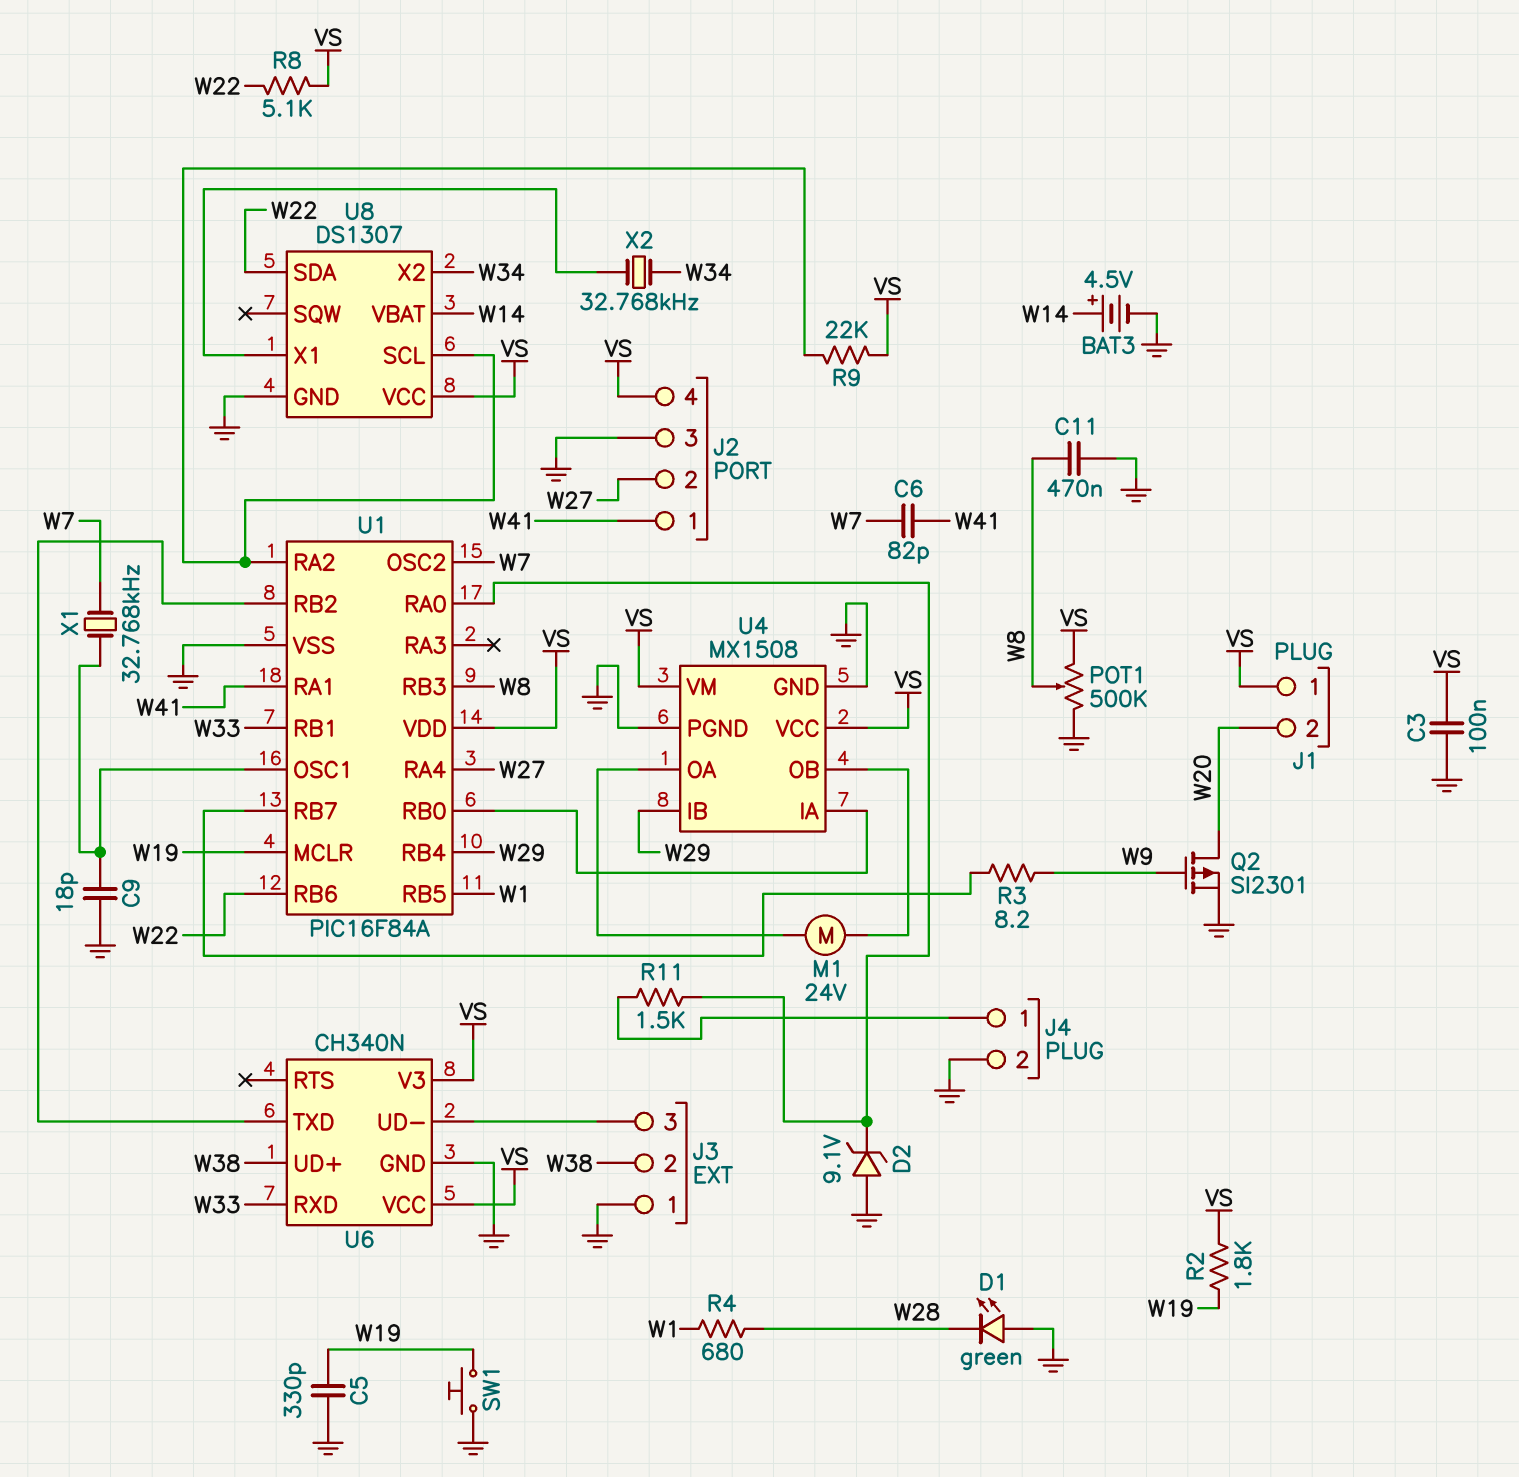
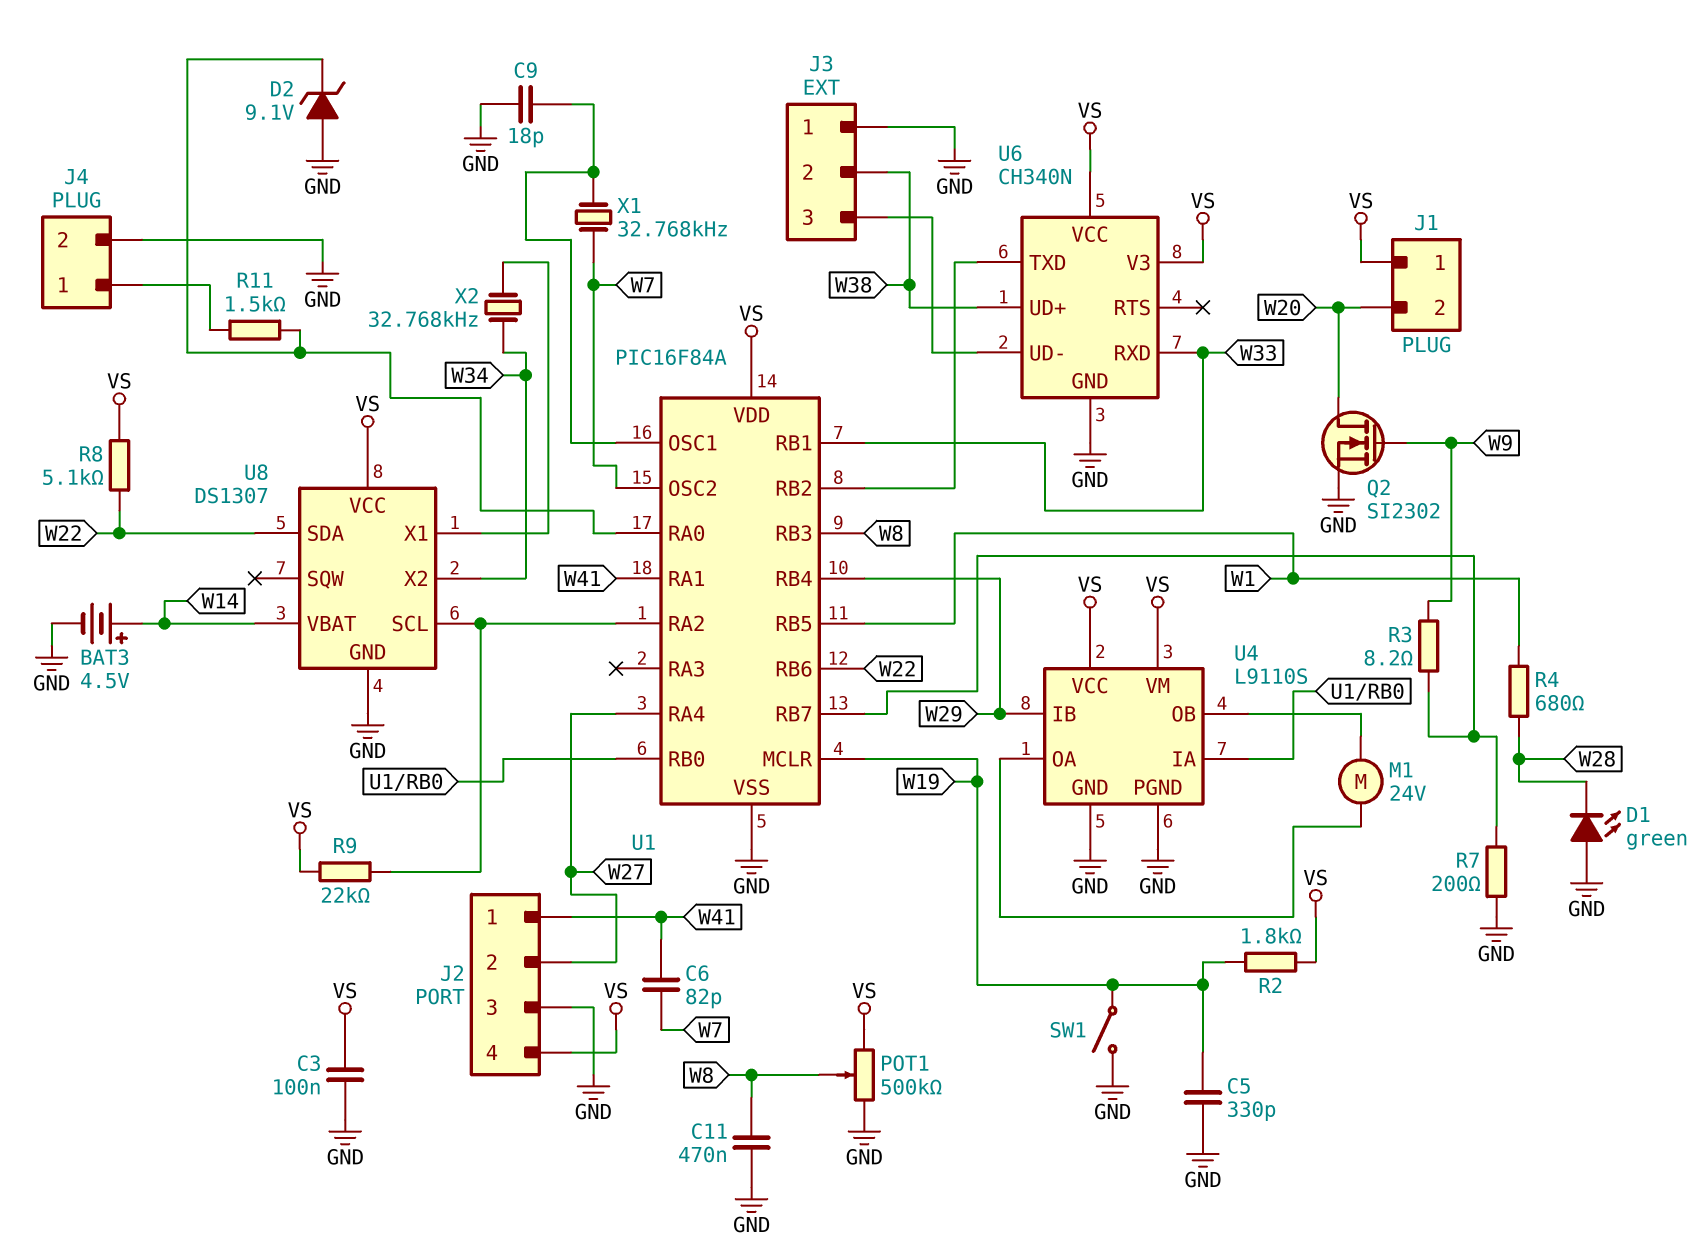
Q2: PMOS SI2301 (G W9, D W20, S GND) -> NMOS SI2302 (G W9, D W20, S GND)
R7: none -> 200 (GND, U1/RB7)
SW1: button (GND, W19) -> switch (GND, W19)
U4: MX1508 -> L9110S

